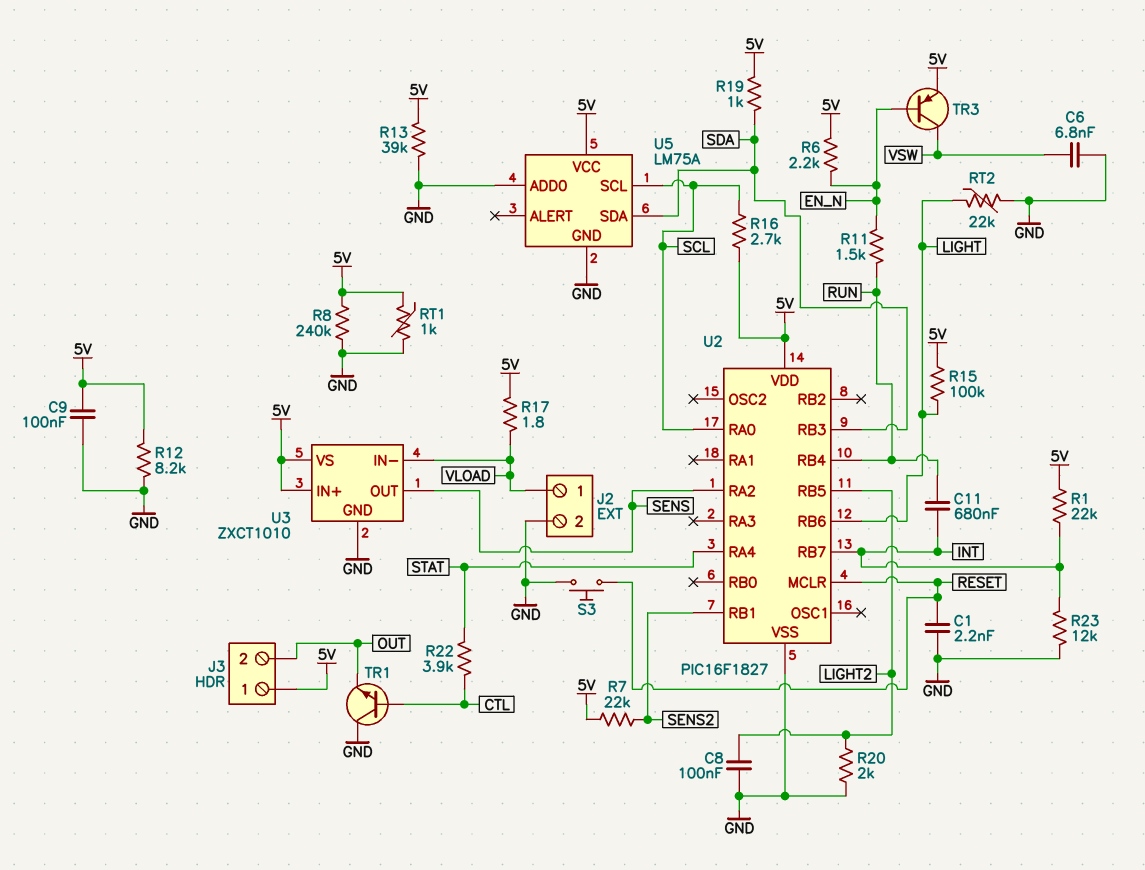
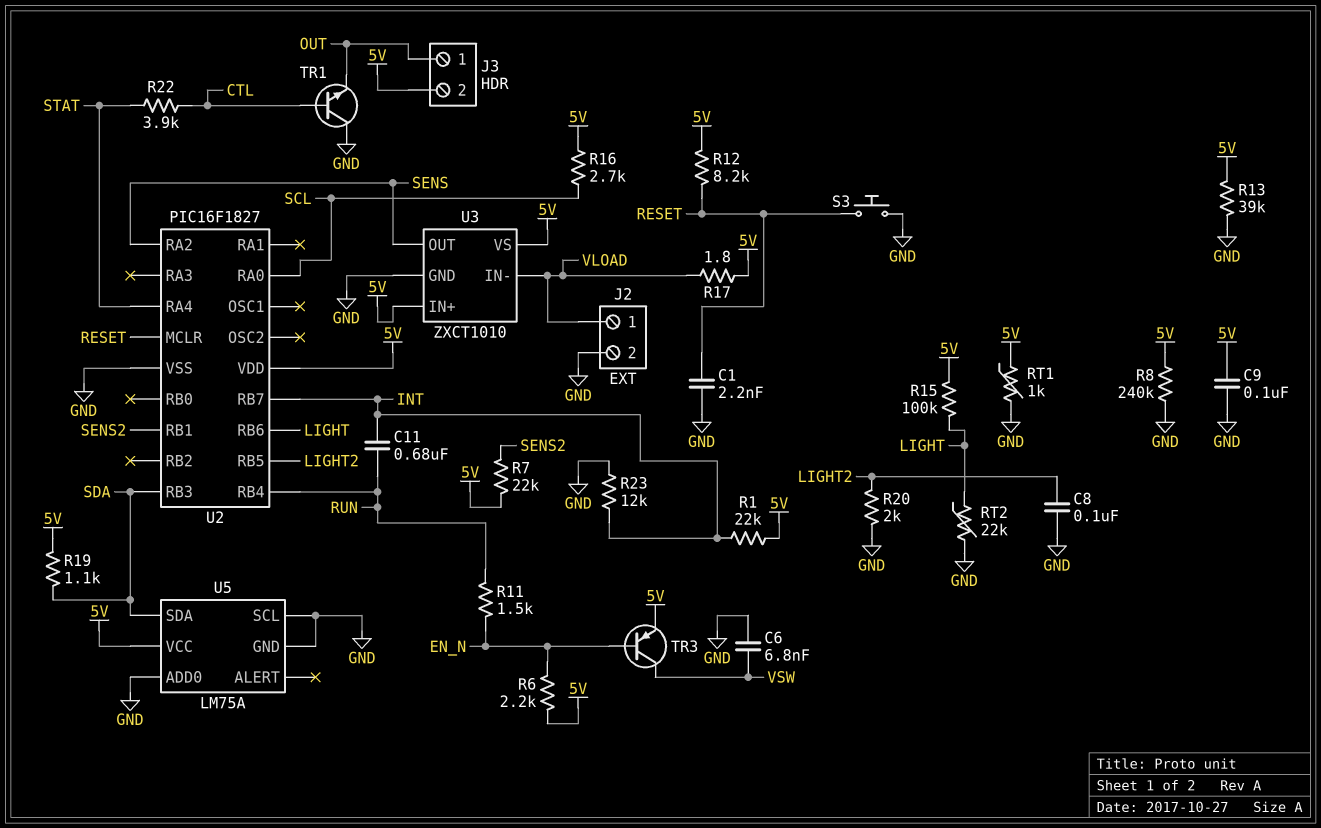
J3 pin 1: 5V -> OUT
J3 pin 2: OUT -> 5V
R12: 8.2k (5V, GND) -> 8.2k (5V, RESET)
R19: 1k (5V, SDA) -> 1.1k (5V, SDA)
U5 pin SCL: SCL -> GND

